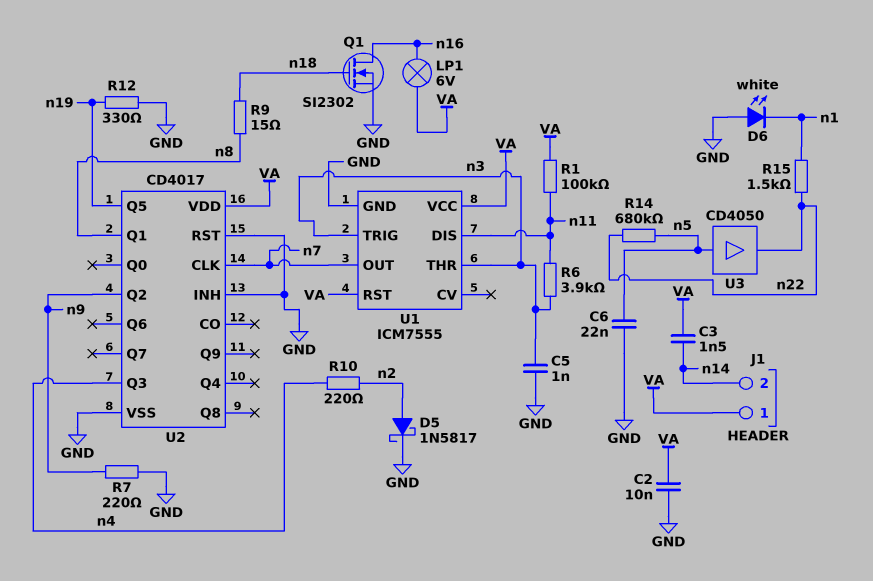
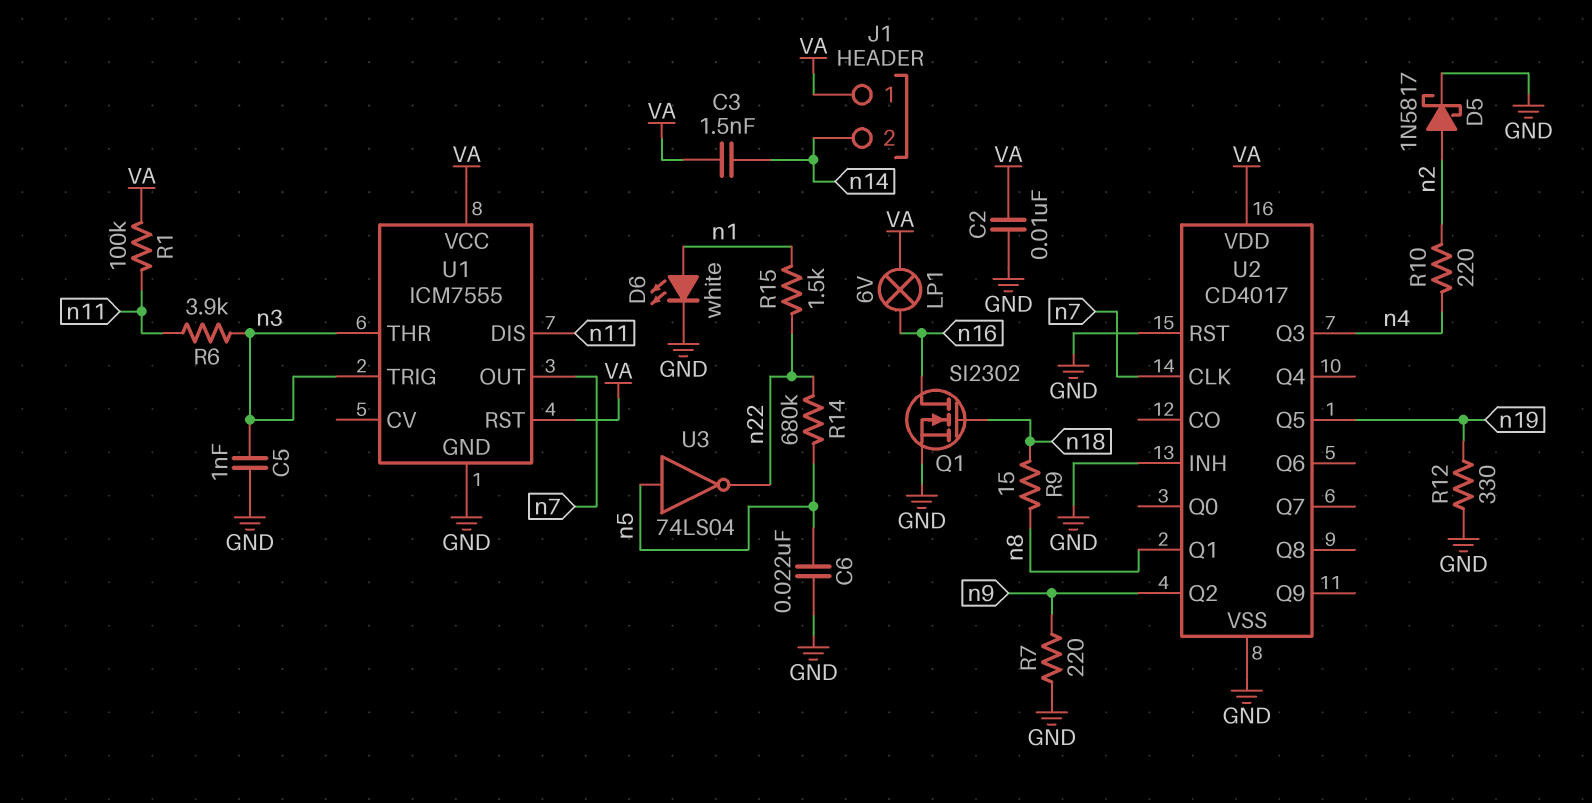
D6: LED white (A GND, K n1) -> LED white (A n1, K GND)
U3: buffer CD4050 (in n5, out n22) -> NOT 74LS04 (in n5, out n22)

